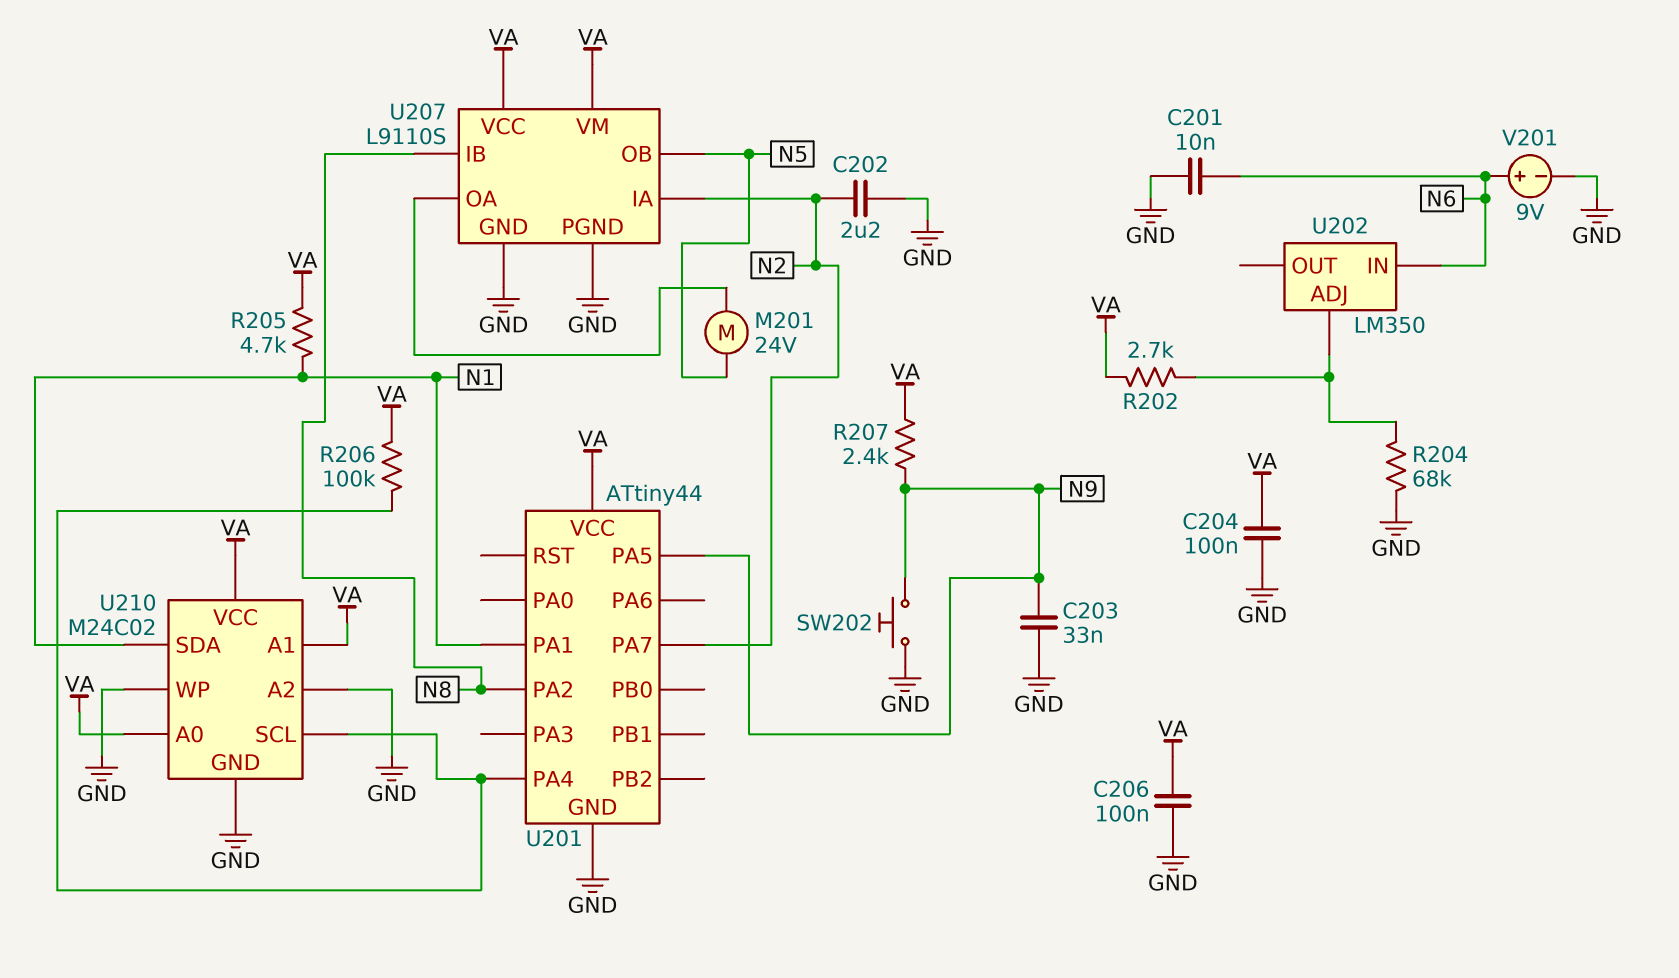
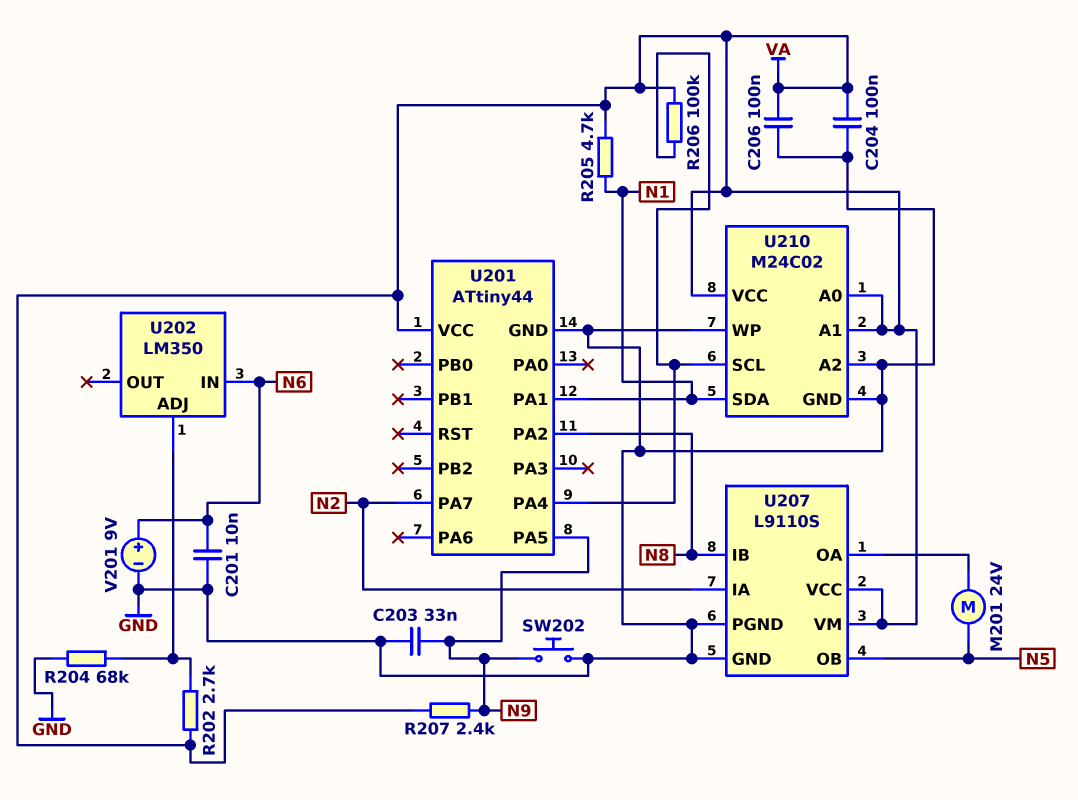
C202: 2.2uF (GND, N2) -> none

